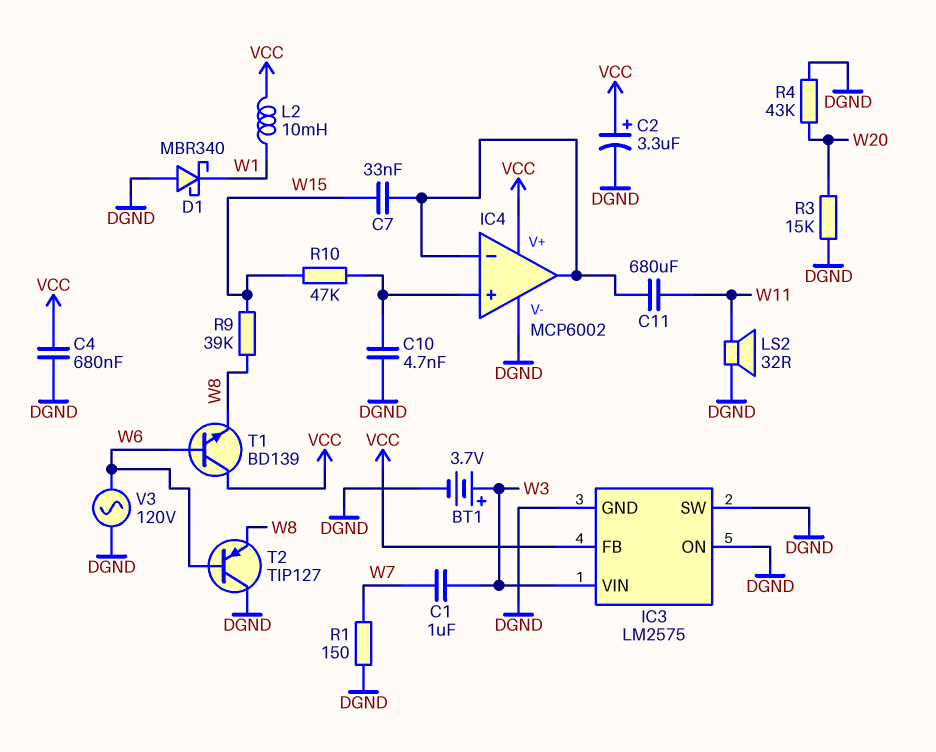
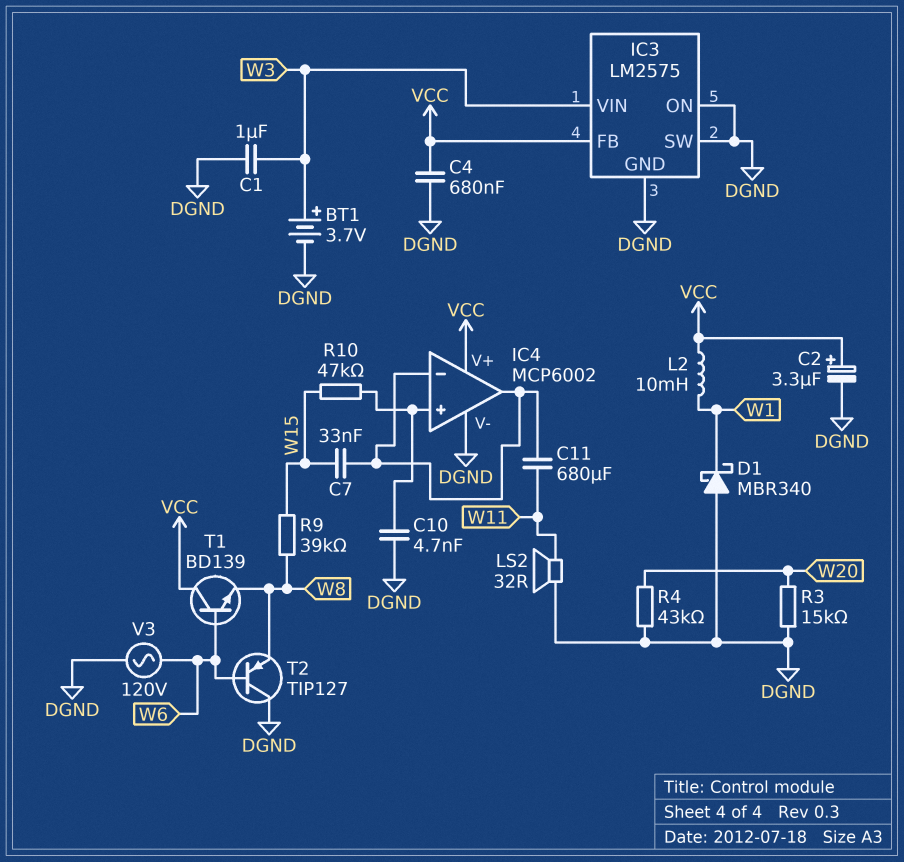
C1: 1uF (W3, W7) -> 1uF (DGND, W3)
R1: 150 (DGND, W7) -> none

